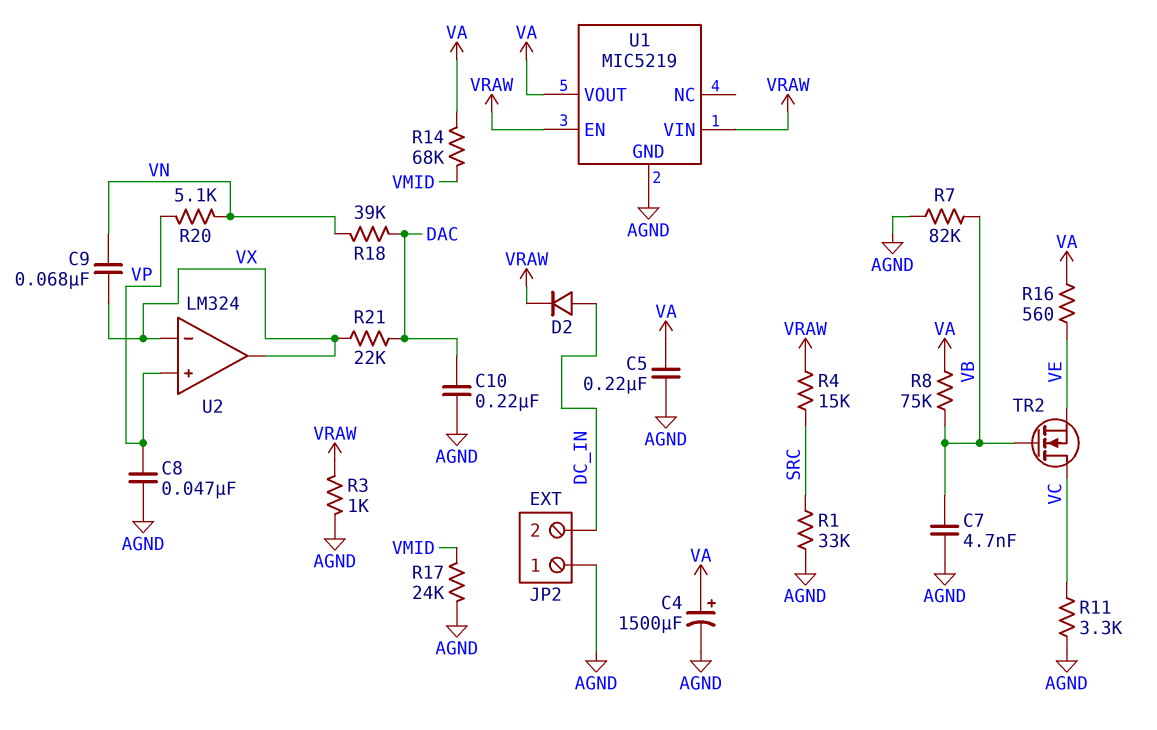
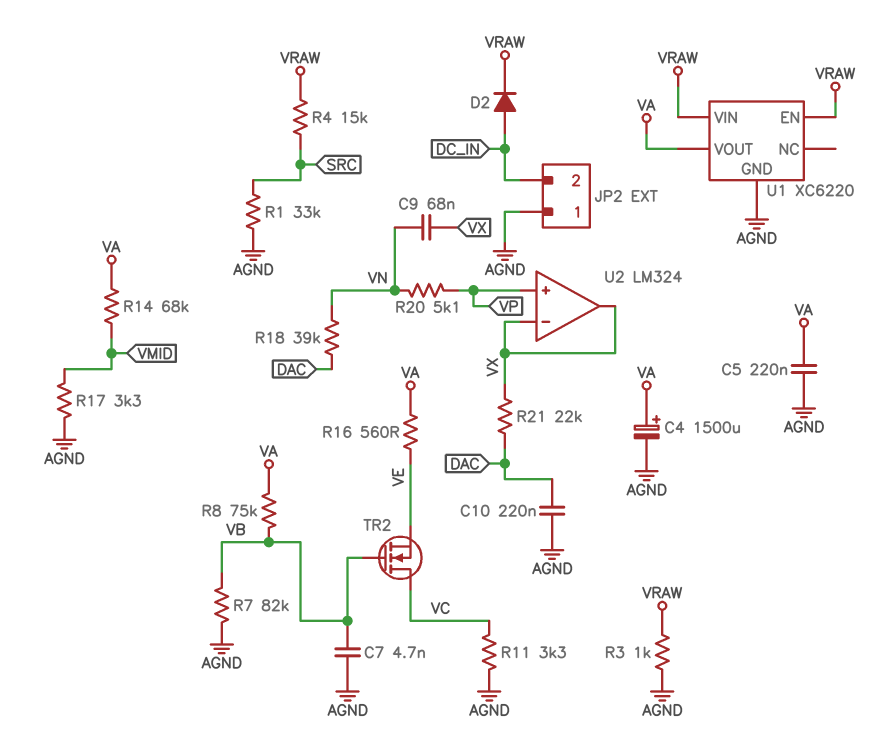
C8: 47nF (AGND, VP) -> none
R17: 24k (AGND, VMID) -> 3.3k (AGND, VMID)
U1: MIC5219 -> XC6220

